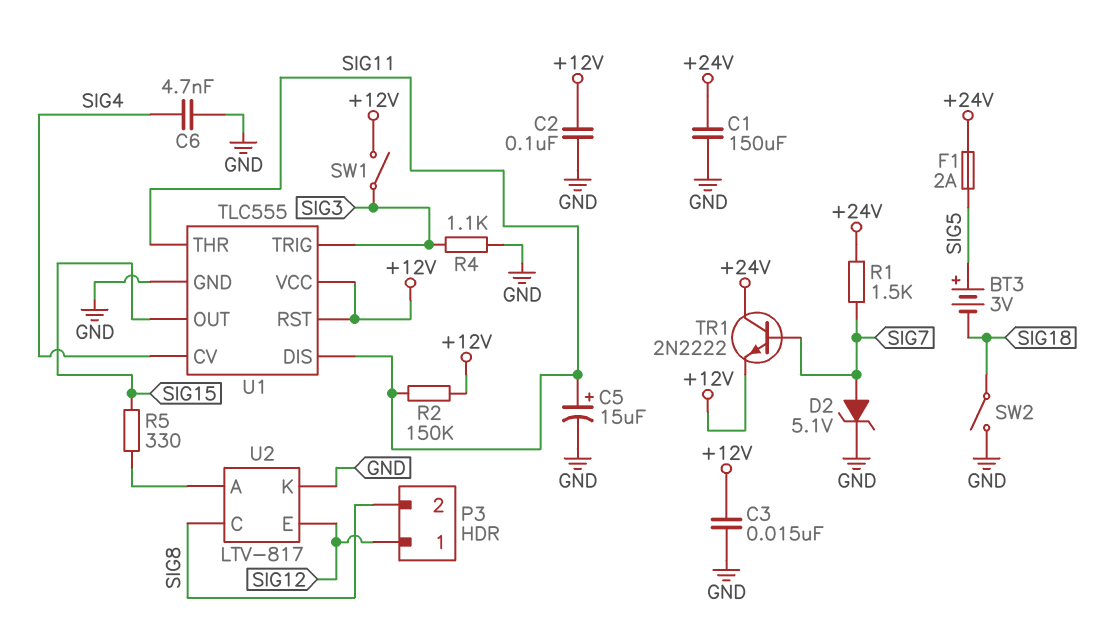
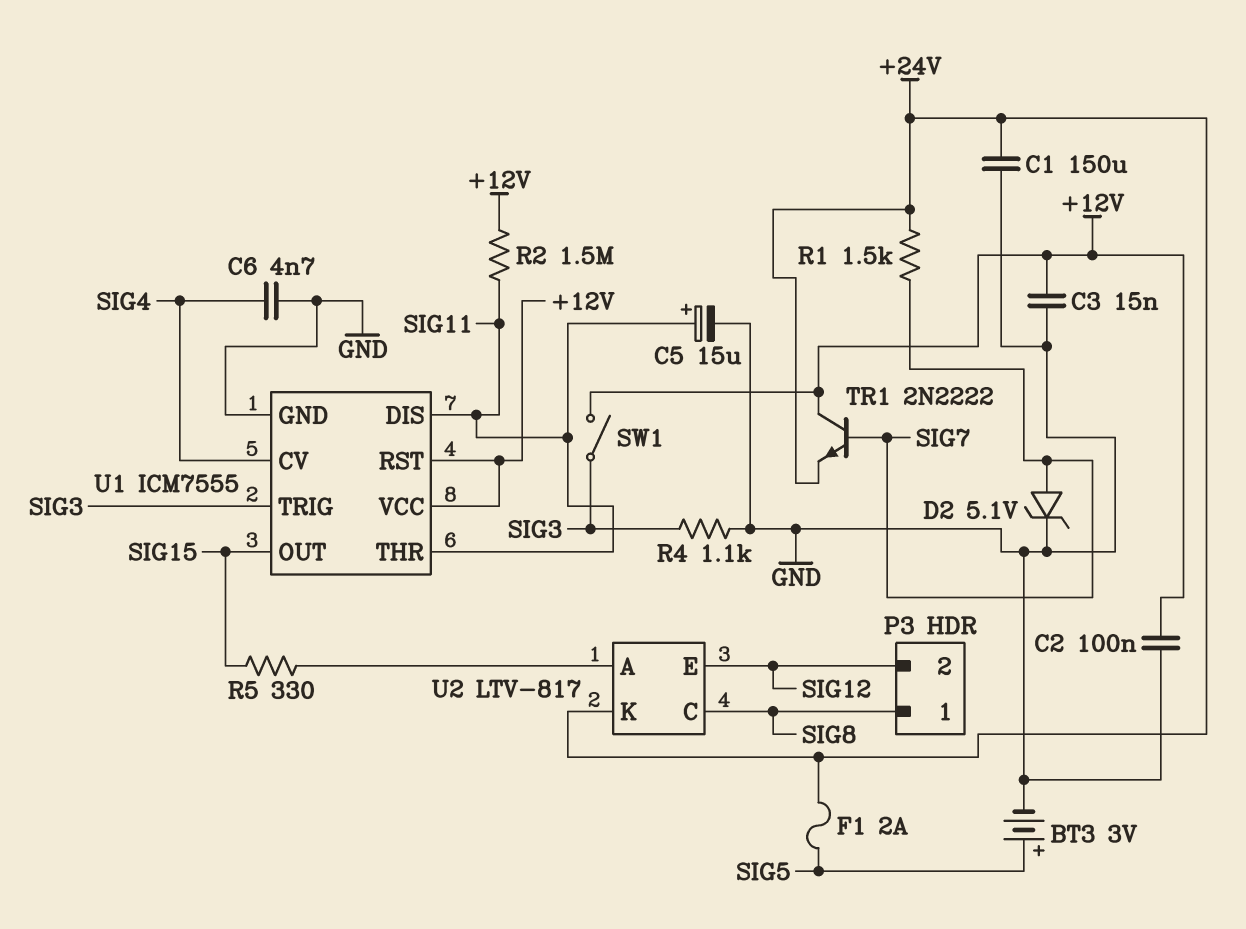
BT3: 3V (plus SIG5, minus SIG18) -> 3V (plus SIG5, minus GND)
P3 pin 1: SIG12 -> SIG8
P3 pin 2: SIG8 -> SIG12
R2: 150k (+12V, SIG11) -> 1.5M (+12V, SIG11)
SW2: switch (GND, SIG18) -> none
TR1: NPN 2N2222 (B SIG7, C +24V, E +12V) -> NPN 2N2222 (B SIG7, C +12V, E +24V)
U1: TLC555 -> ICM7555
U2 pin K: GND -> +24V

